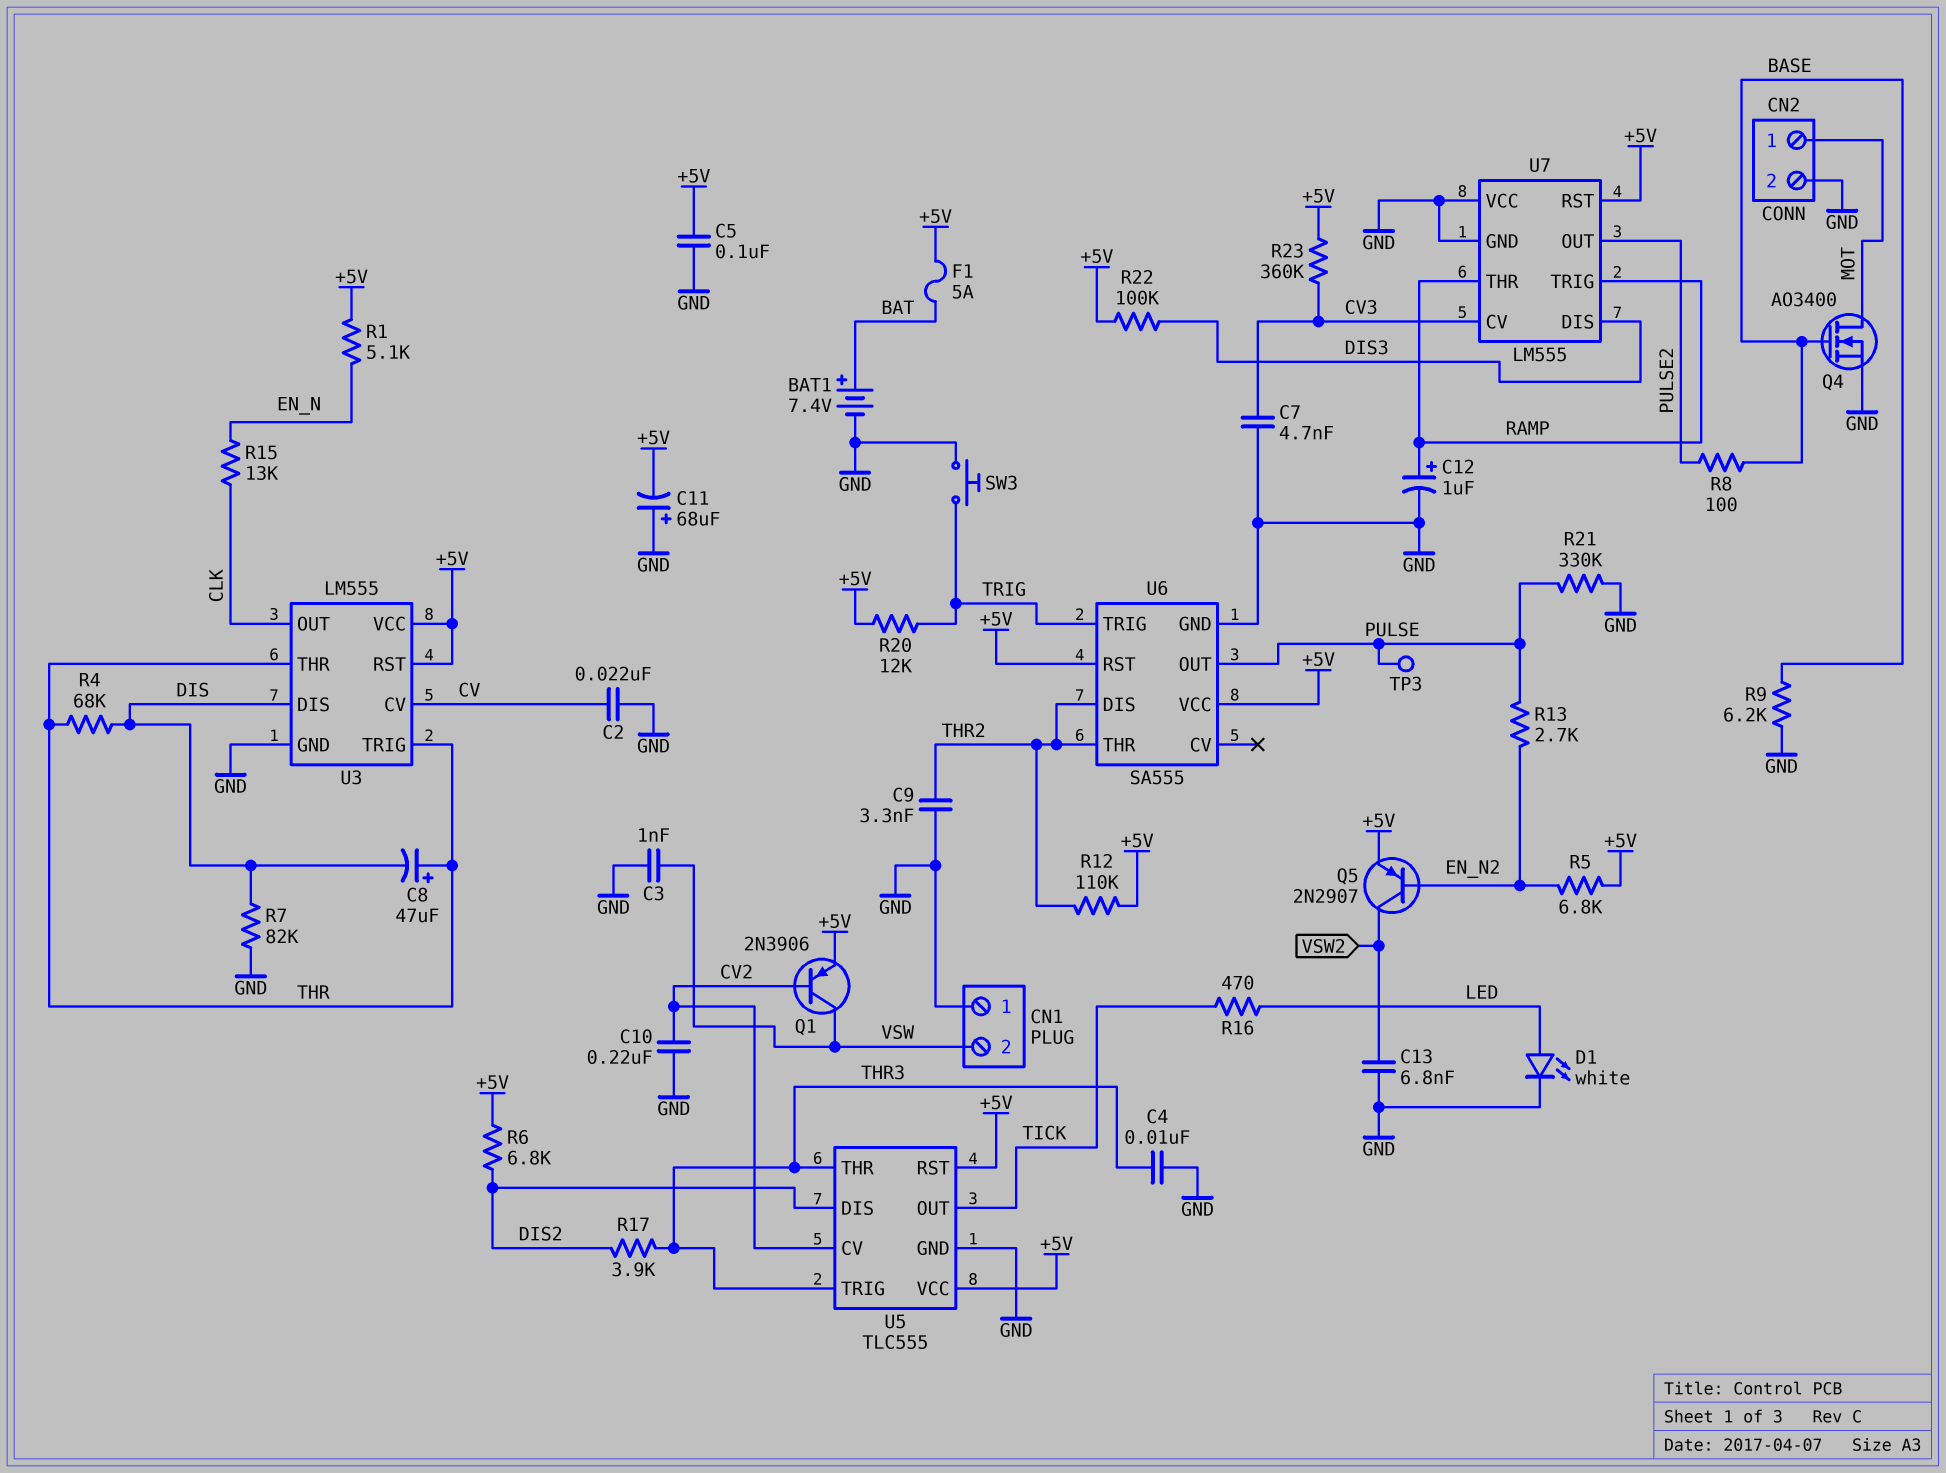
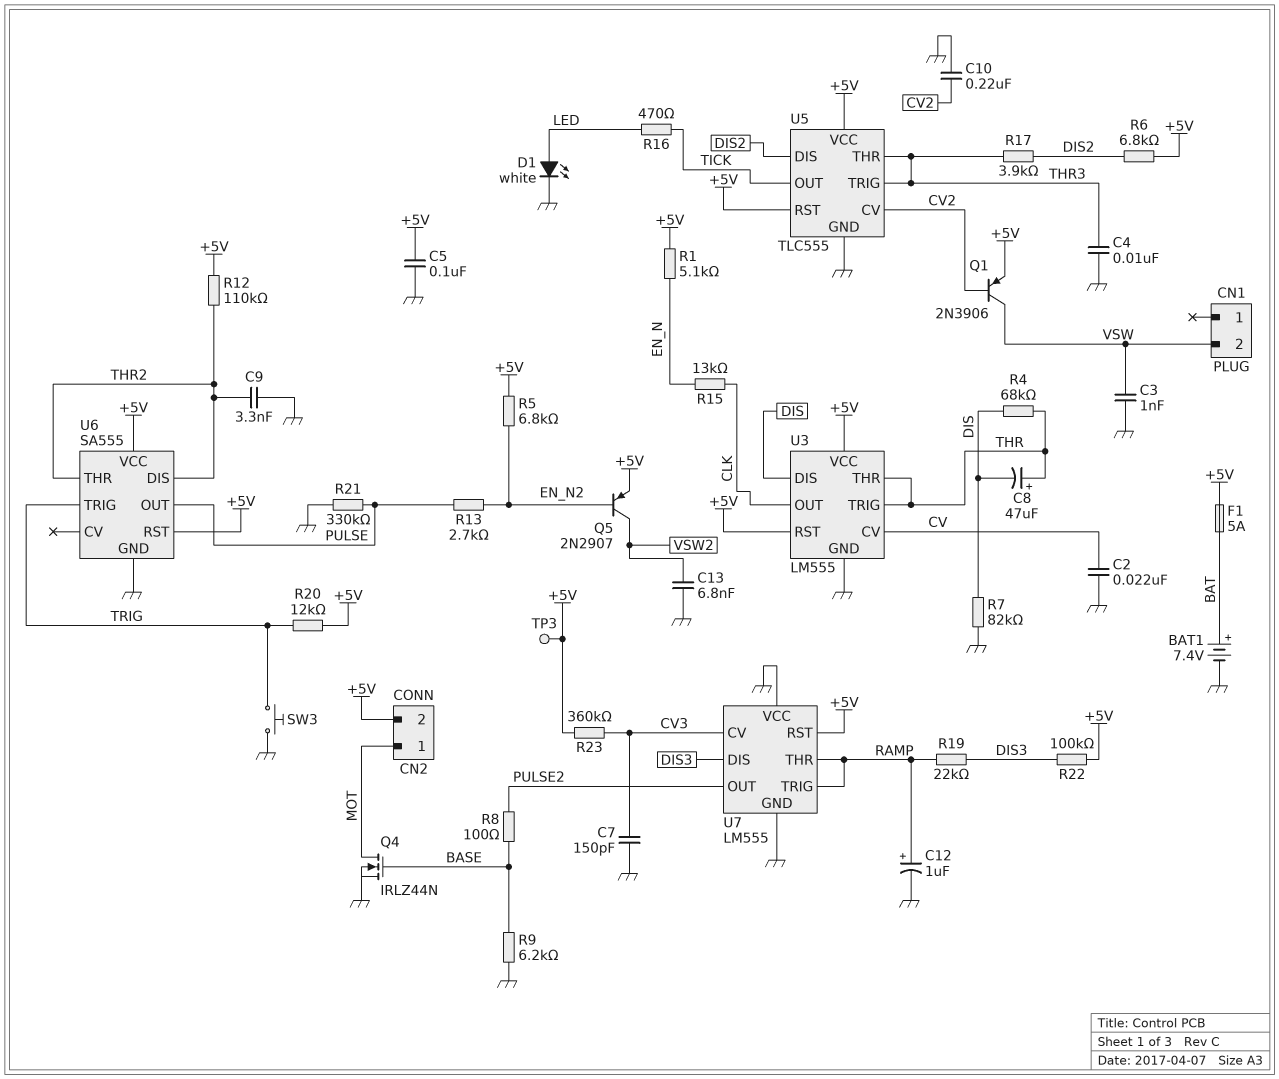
C7: 4.7nF (CV3, GND) -> 150pF (CV3, GND)
C11: 68uF (plus GND, minus +5V) -> none
CN1 pin 1: GND -> none
CN2 pin 2: GND -> +5V
Q4: NMOS AO3400 (G BASE, D MOT, S GND) -> NMOS IRLZ44N (G BASE, D MOT, S GND)
R19: none -> 22k (DIS3, RAMP)
TP3: test point (PULSE) -> test point (+5V)

